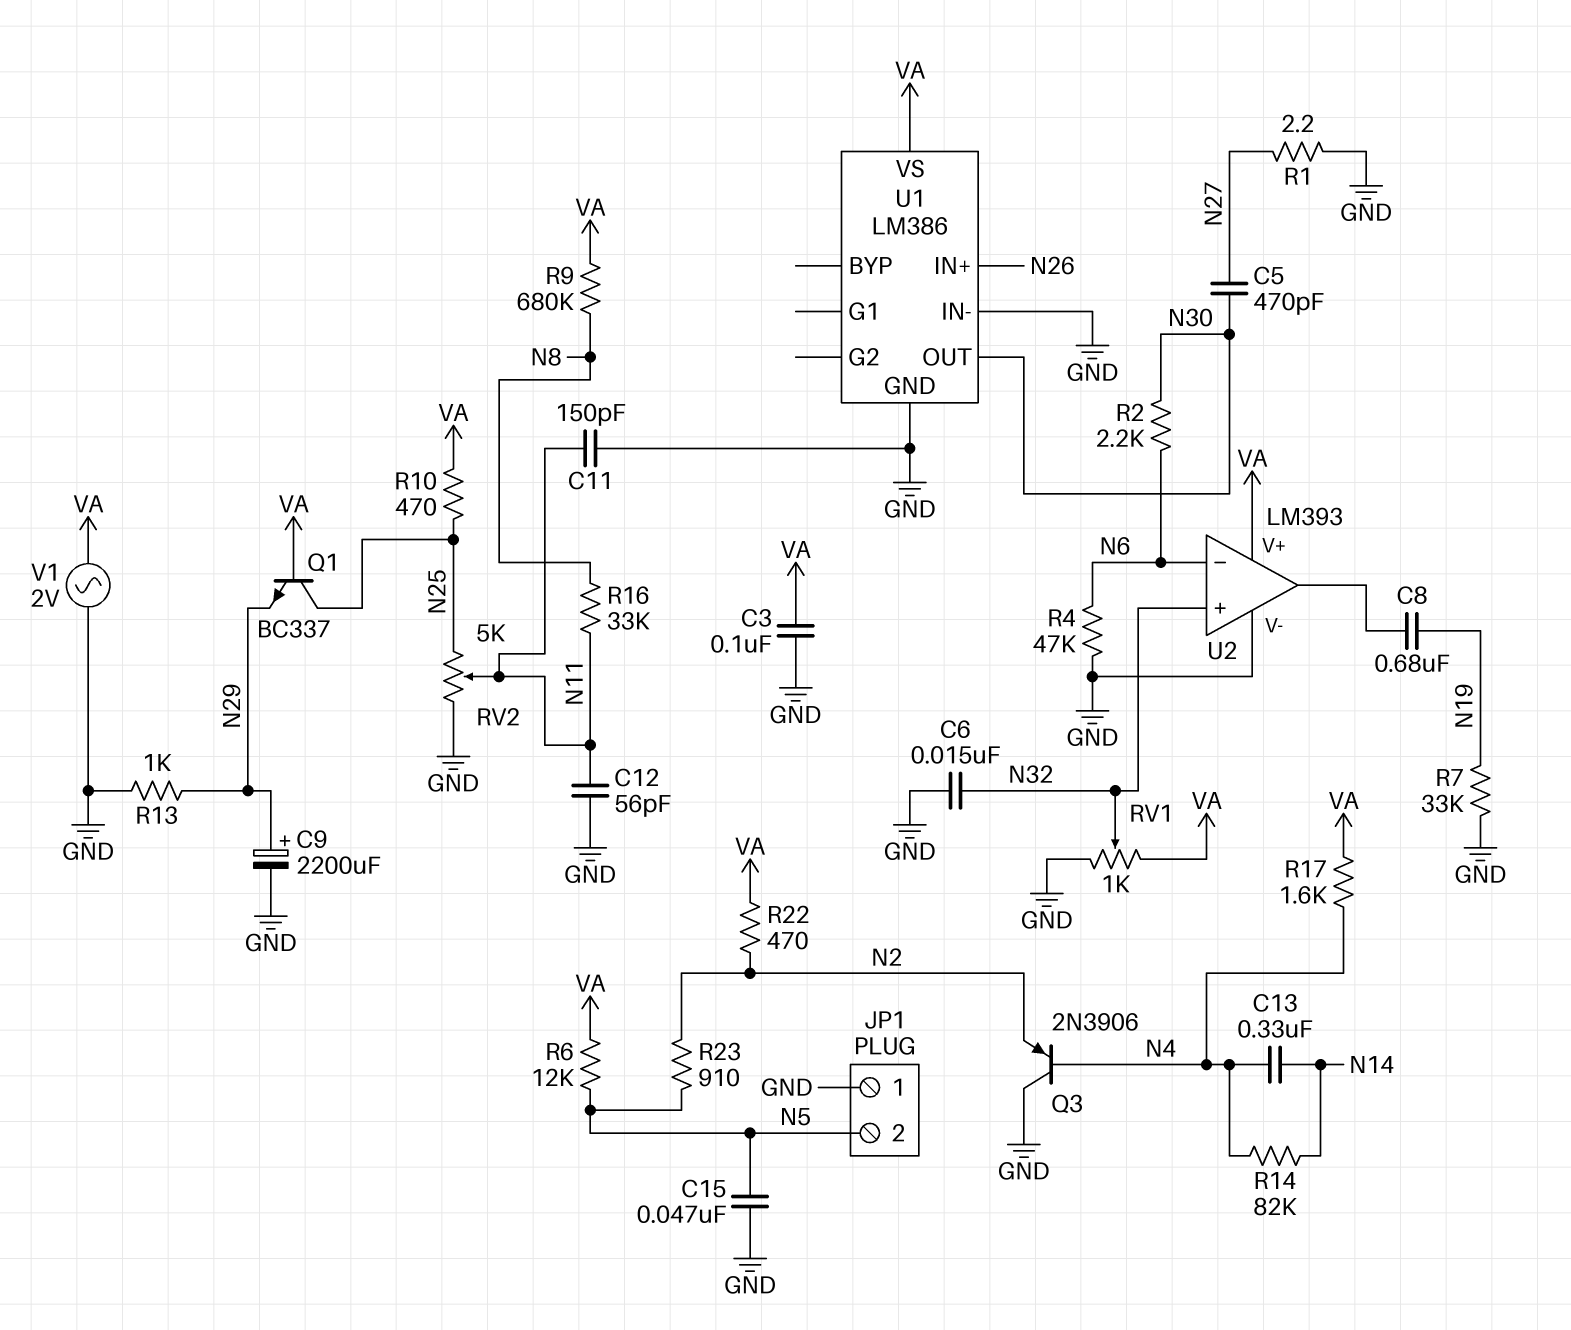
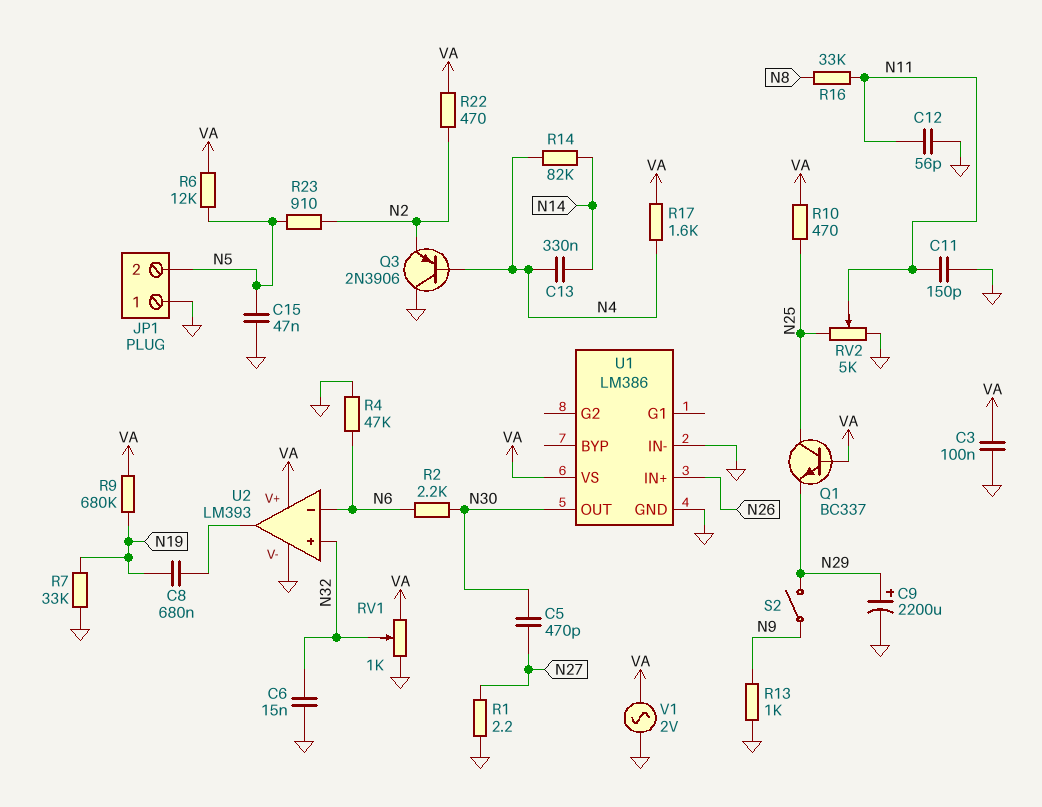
R9: 680k (N8, VA) -> 680k (N19, VA)
R13: 1k (GND, N29) -> 1k (GND, N9)
S2: none -> switch (N9, N29)

